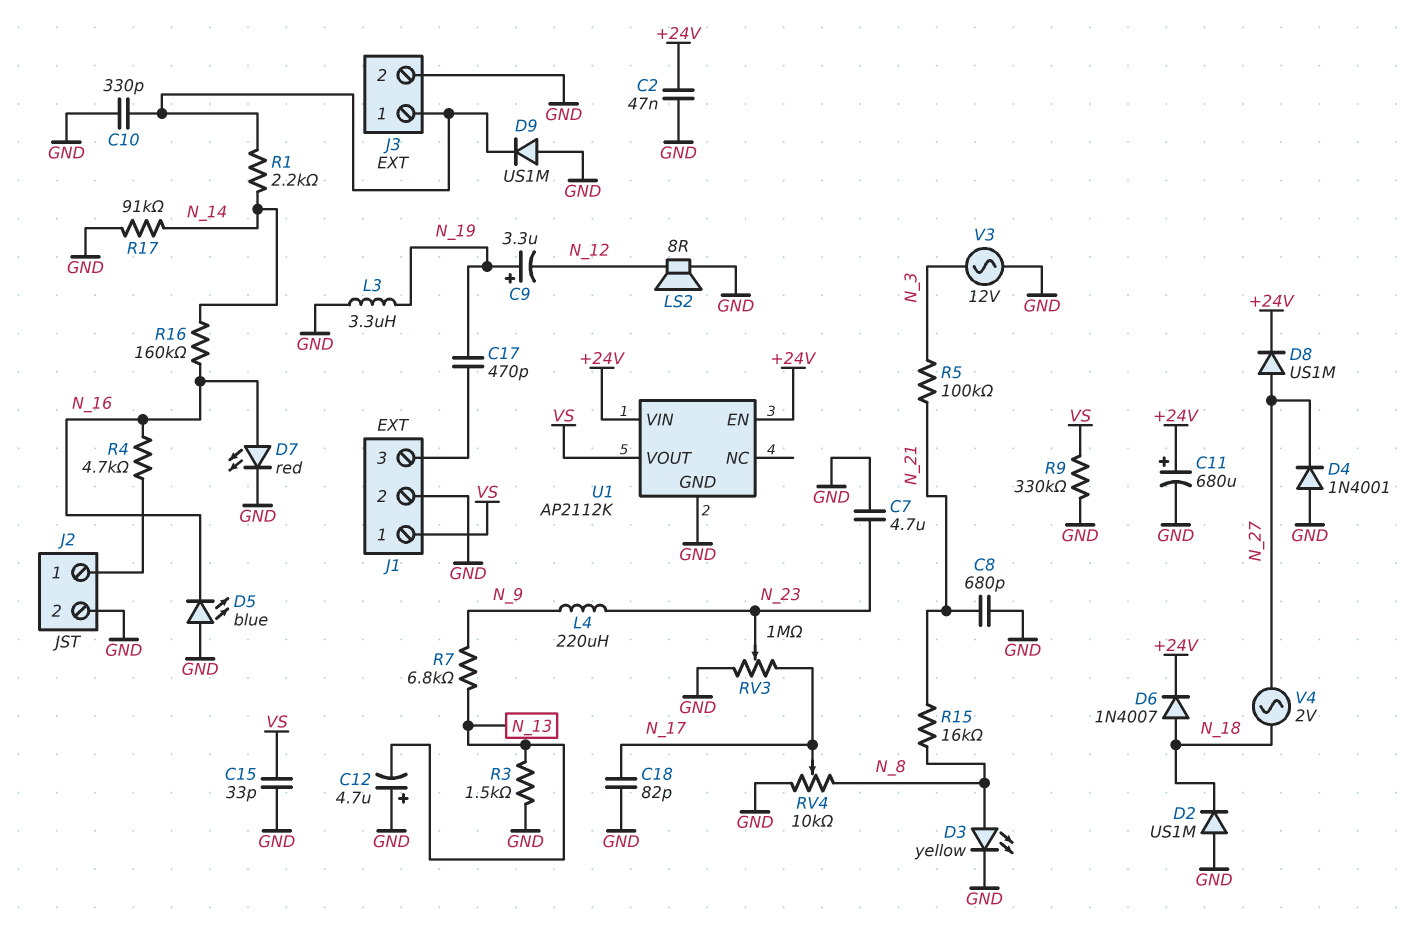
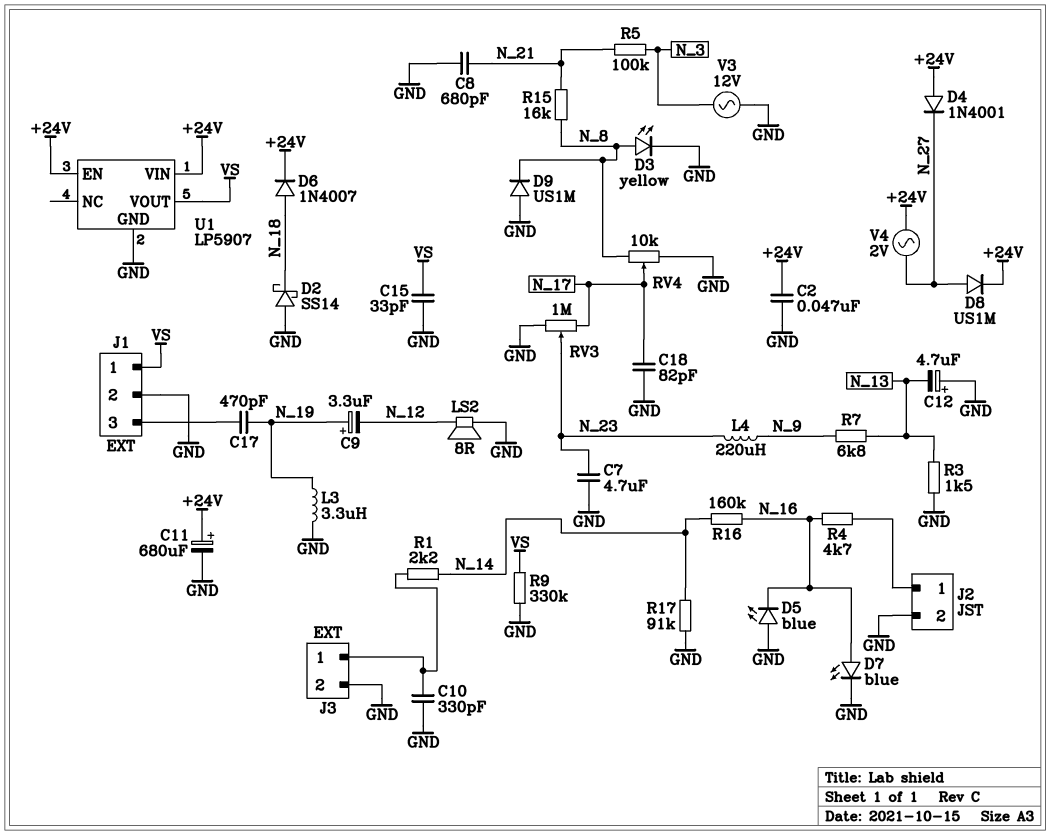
D2: diode US1M (A GND, K N_18) -> schottky SS14 (A GND, K N_18)
D4: diode 1N4001 (A GND, K N_27) -> diode 1N4001 (A +24V, K N_27)
D7: LED red (A N_16, K GND) -> LED blue (A N_16, K GND)
D9: diode US1M (A GND, K J3/1) -> diode US1M (A GND, K N_8)
U1: AP2112K -> LP5907
V4: AC 2V (N_18, N_27) -> AC 2V (+24V, N_27)

